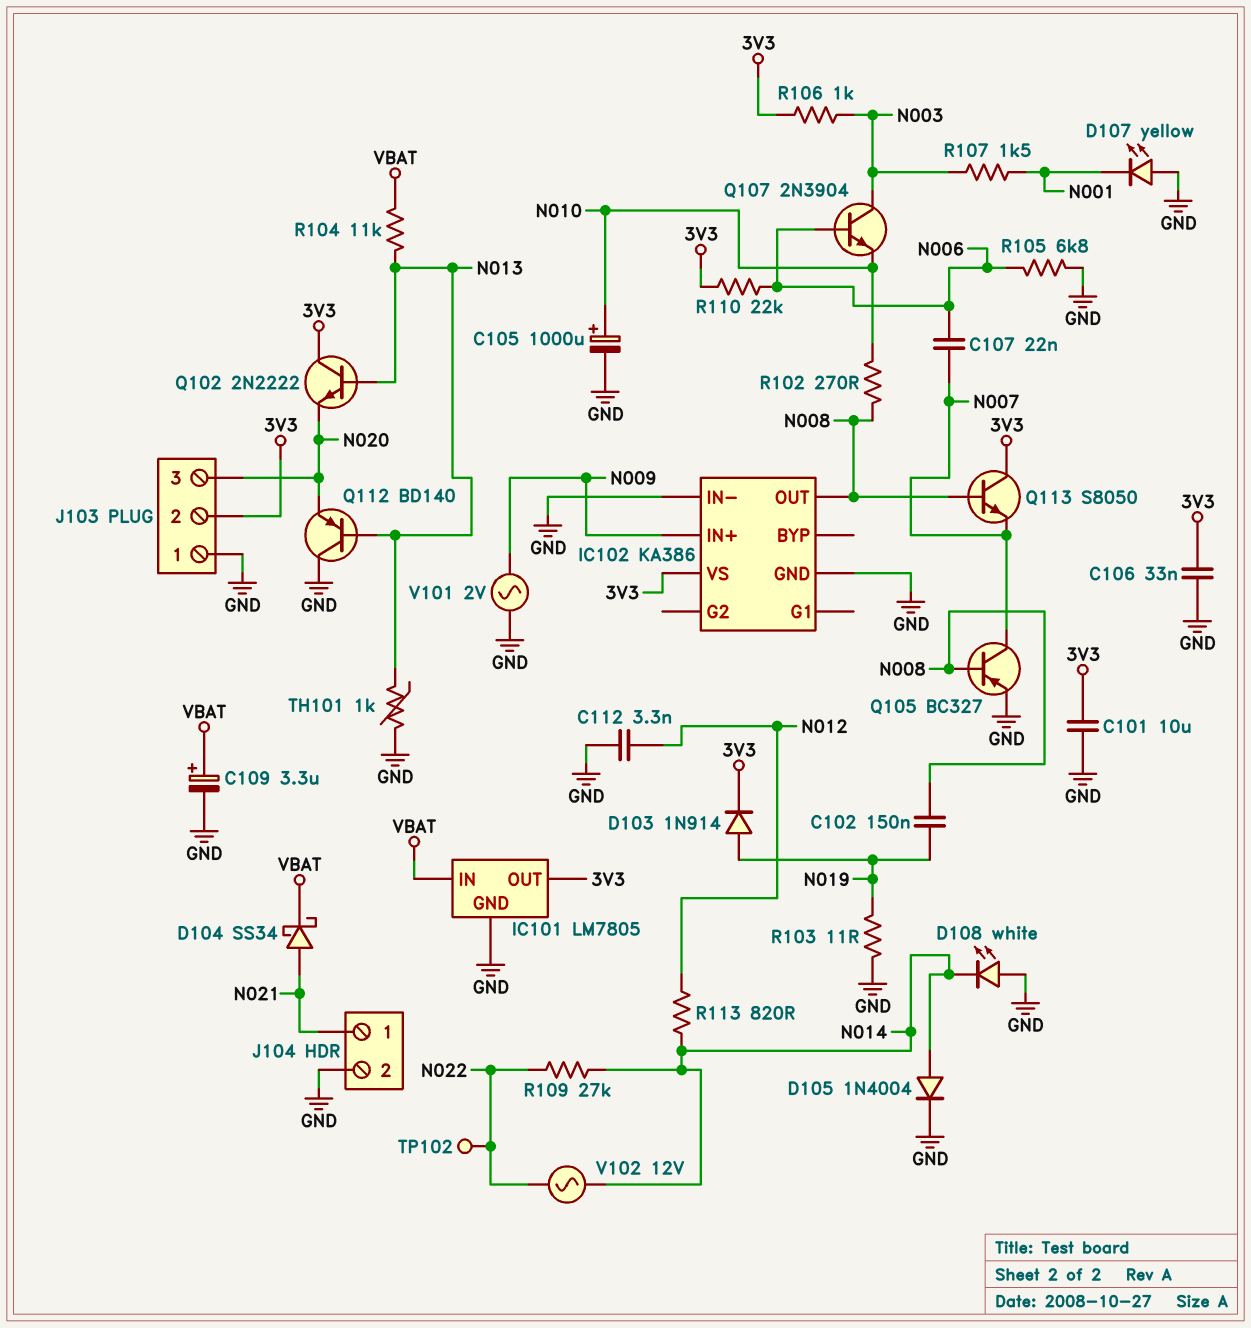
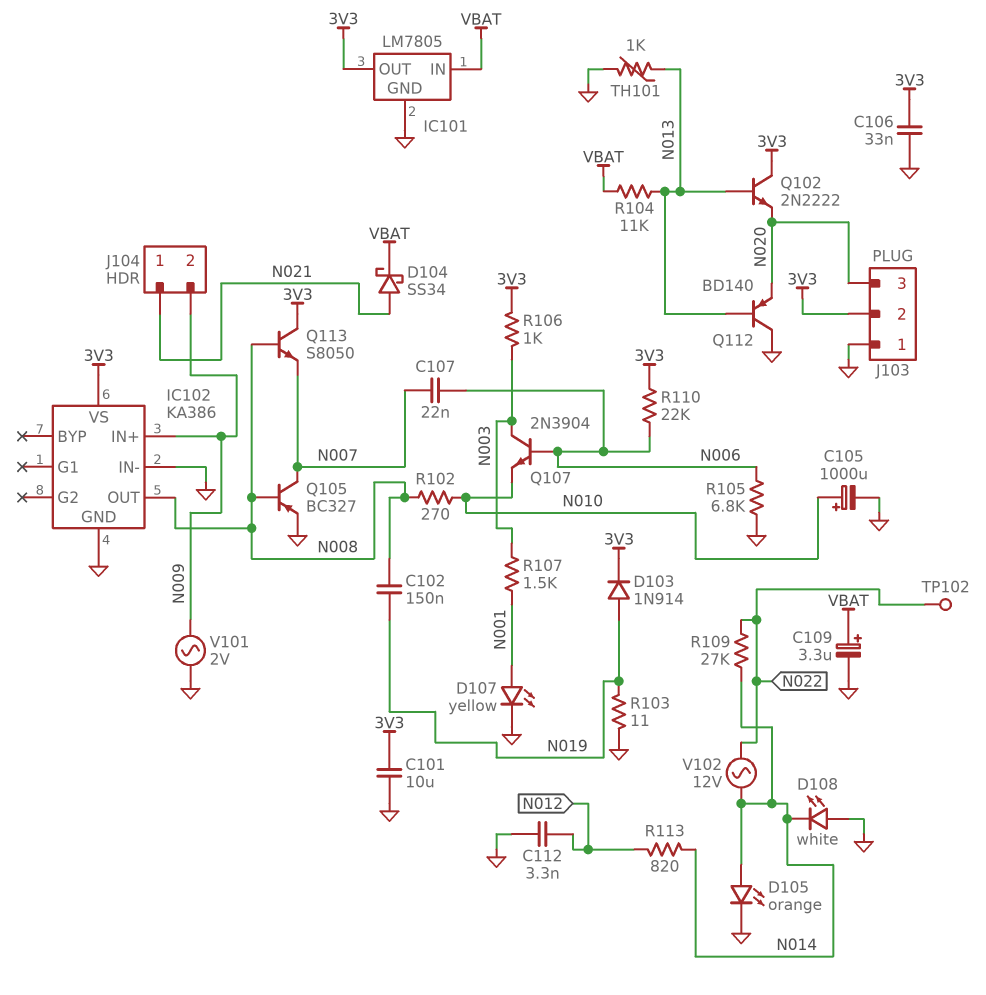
D105: diode 1N4004 (A N014, K GND) -> LED orange (A N014, K GND)
D107: LED yellow (A GND, K N001) -> LED yellow (A N001, K GND)
J104 pin 2: GND -> N009

